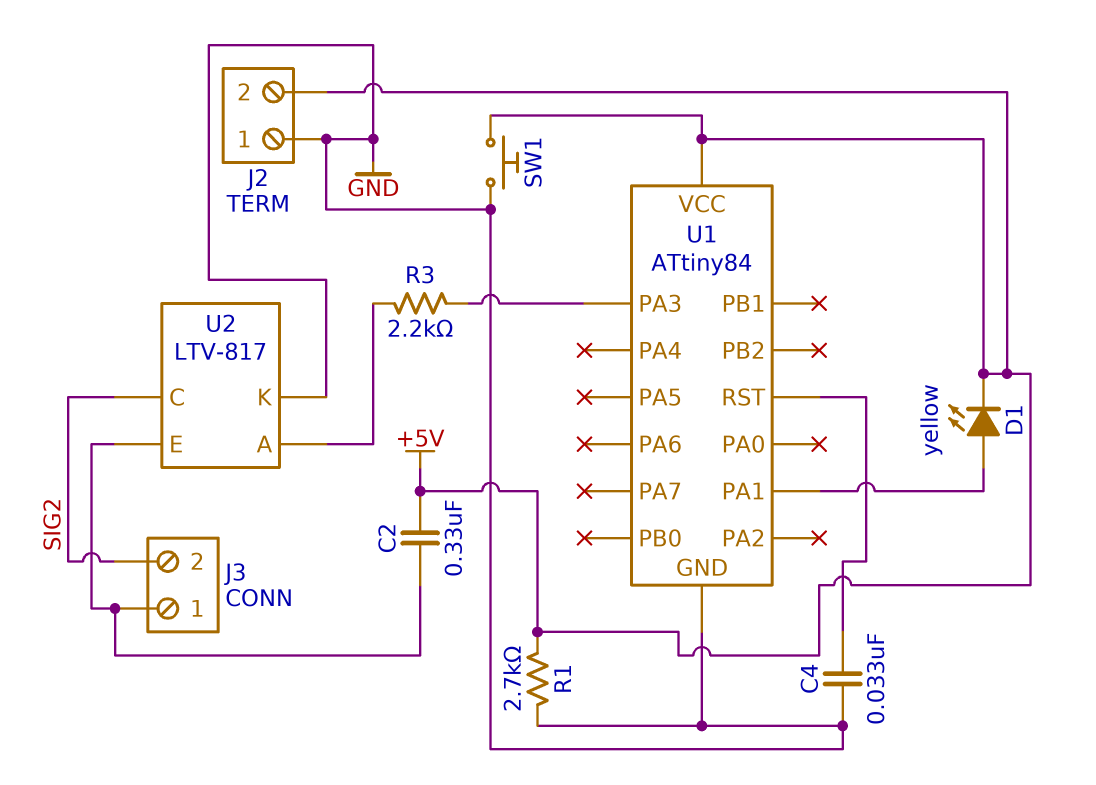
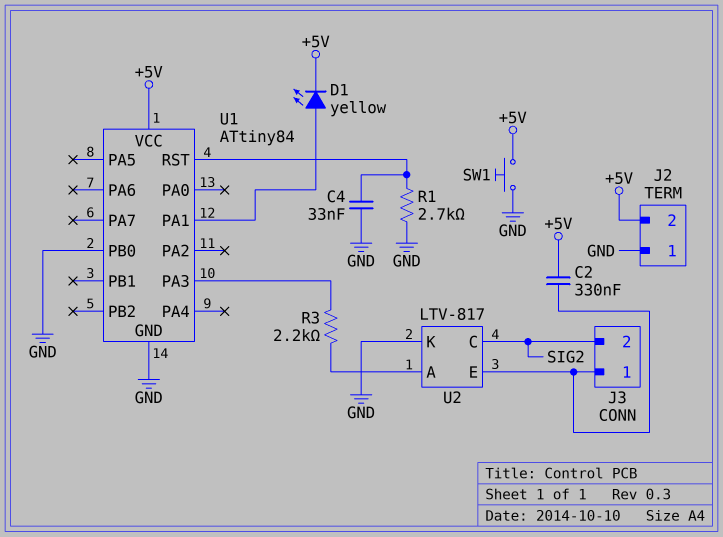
R1: 2.7k (+5V, GND) -> 2.7k (GND, U1/RST)
U1 pin PB0: none -> GND

